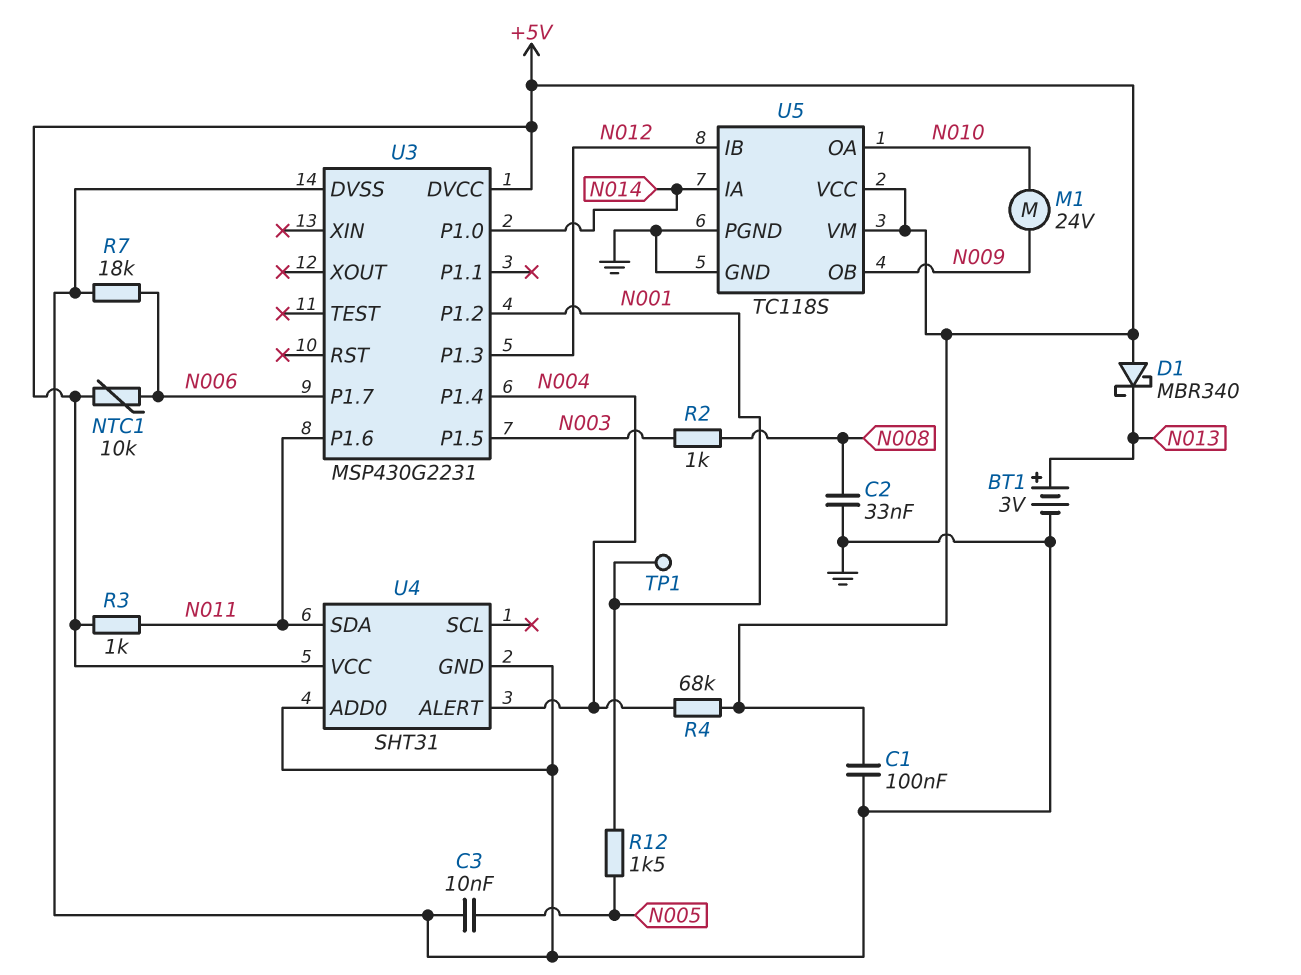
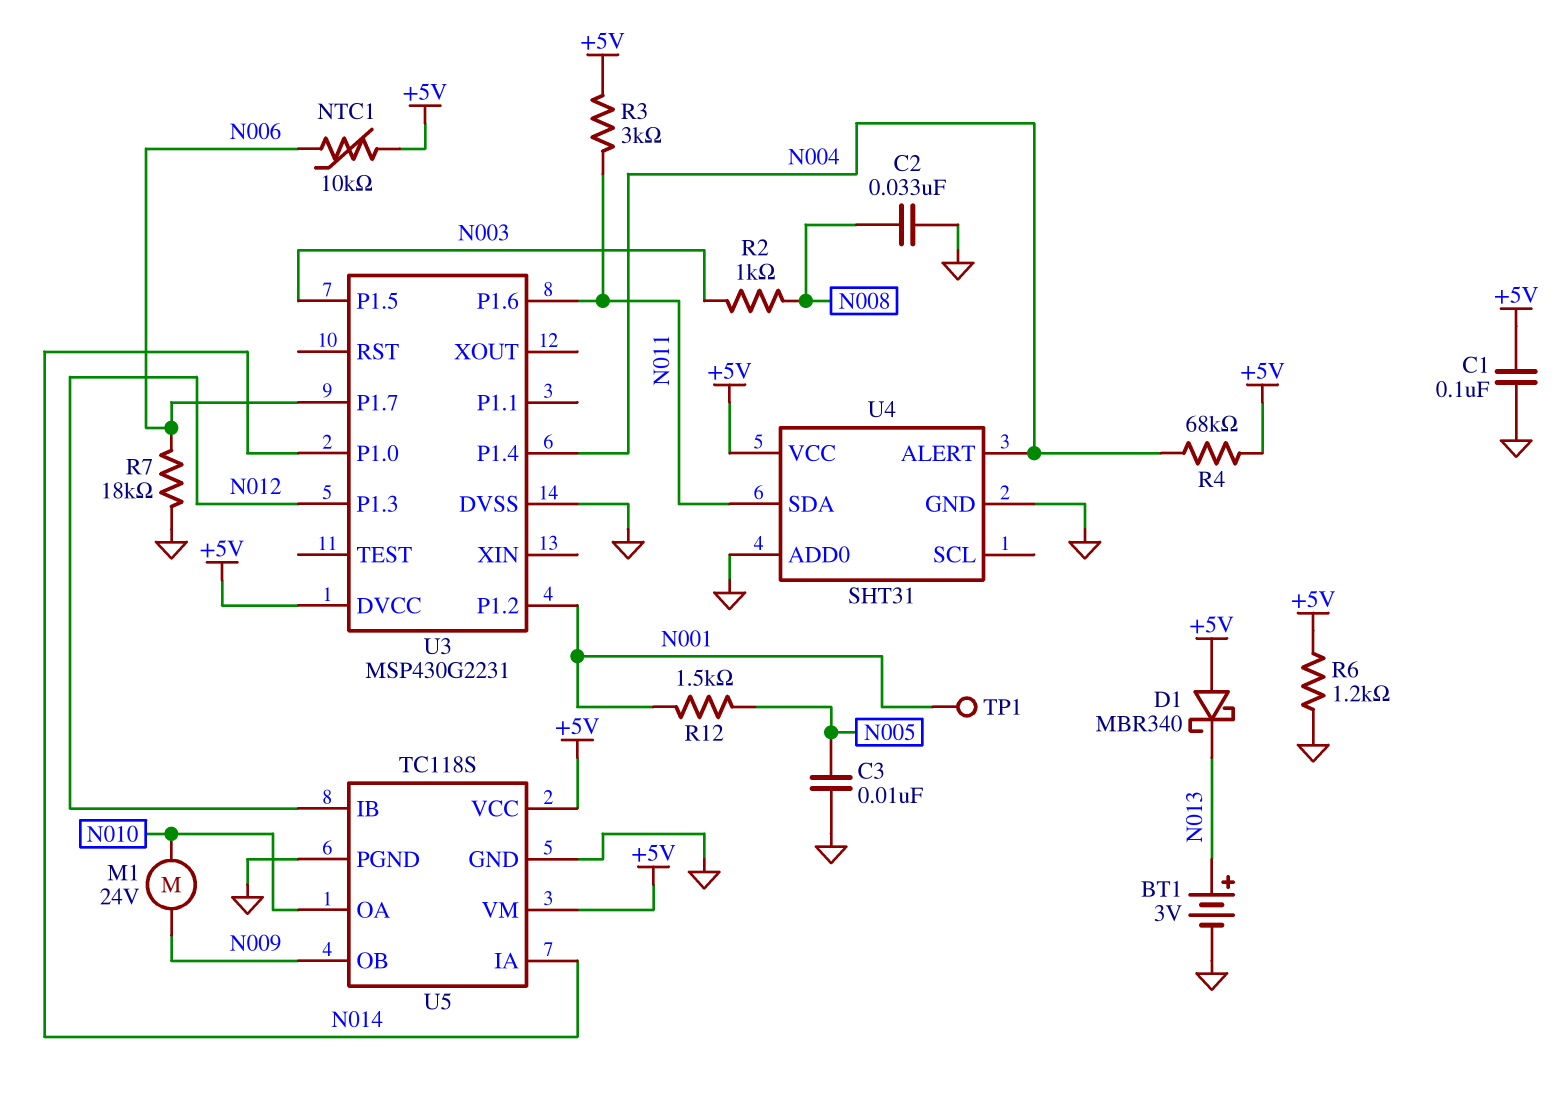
R3: 1k (+5V, N011) -> 3k (+5V, N011)
R6: none -> 1.2k (+5V, GND)

